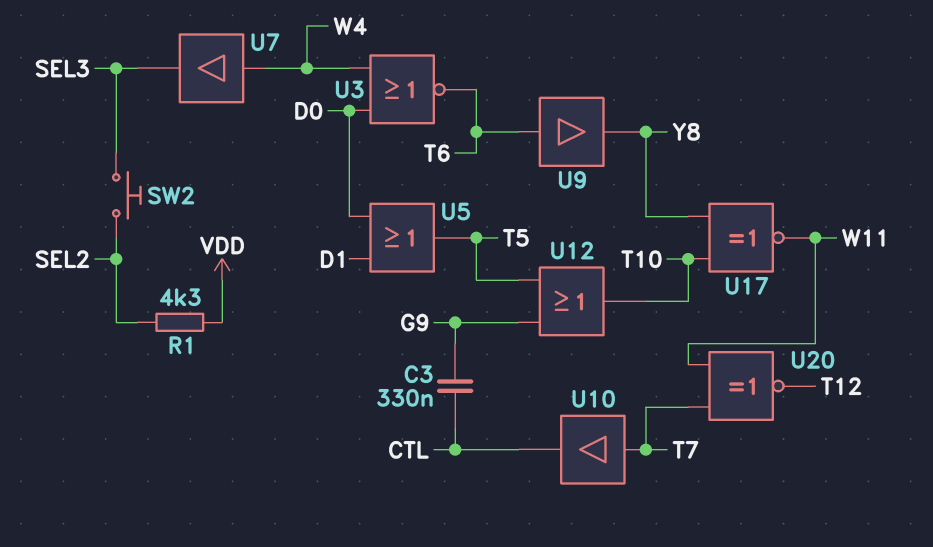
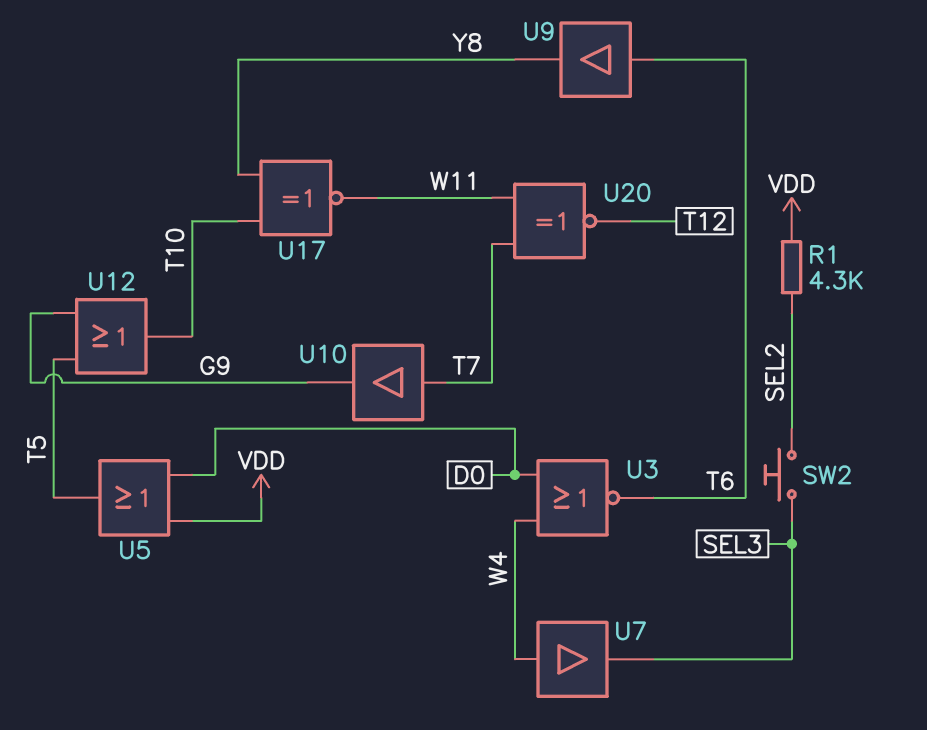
C3: 330nF (CTL, G9) -> none
U5: OR (in D0, in D1, out T5) -> OR (in D0, in VDD, out T5)
U10: buffer (in T7, out CTL) -> buffer (in T7, out G9)

